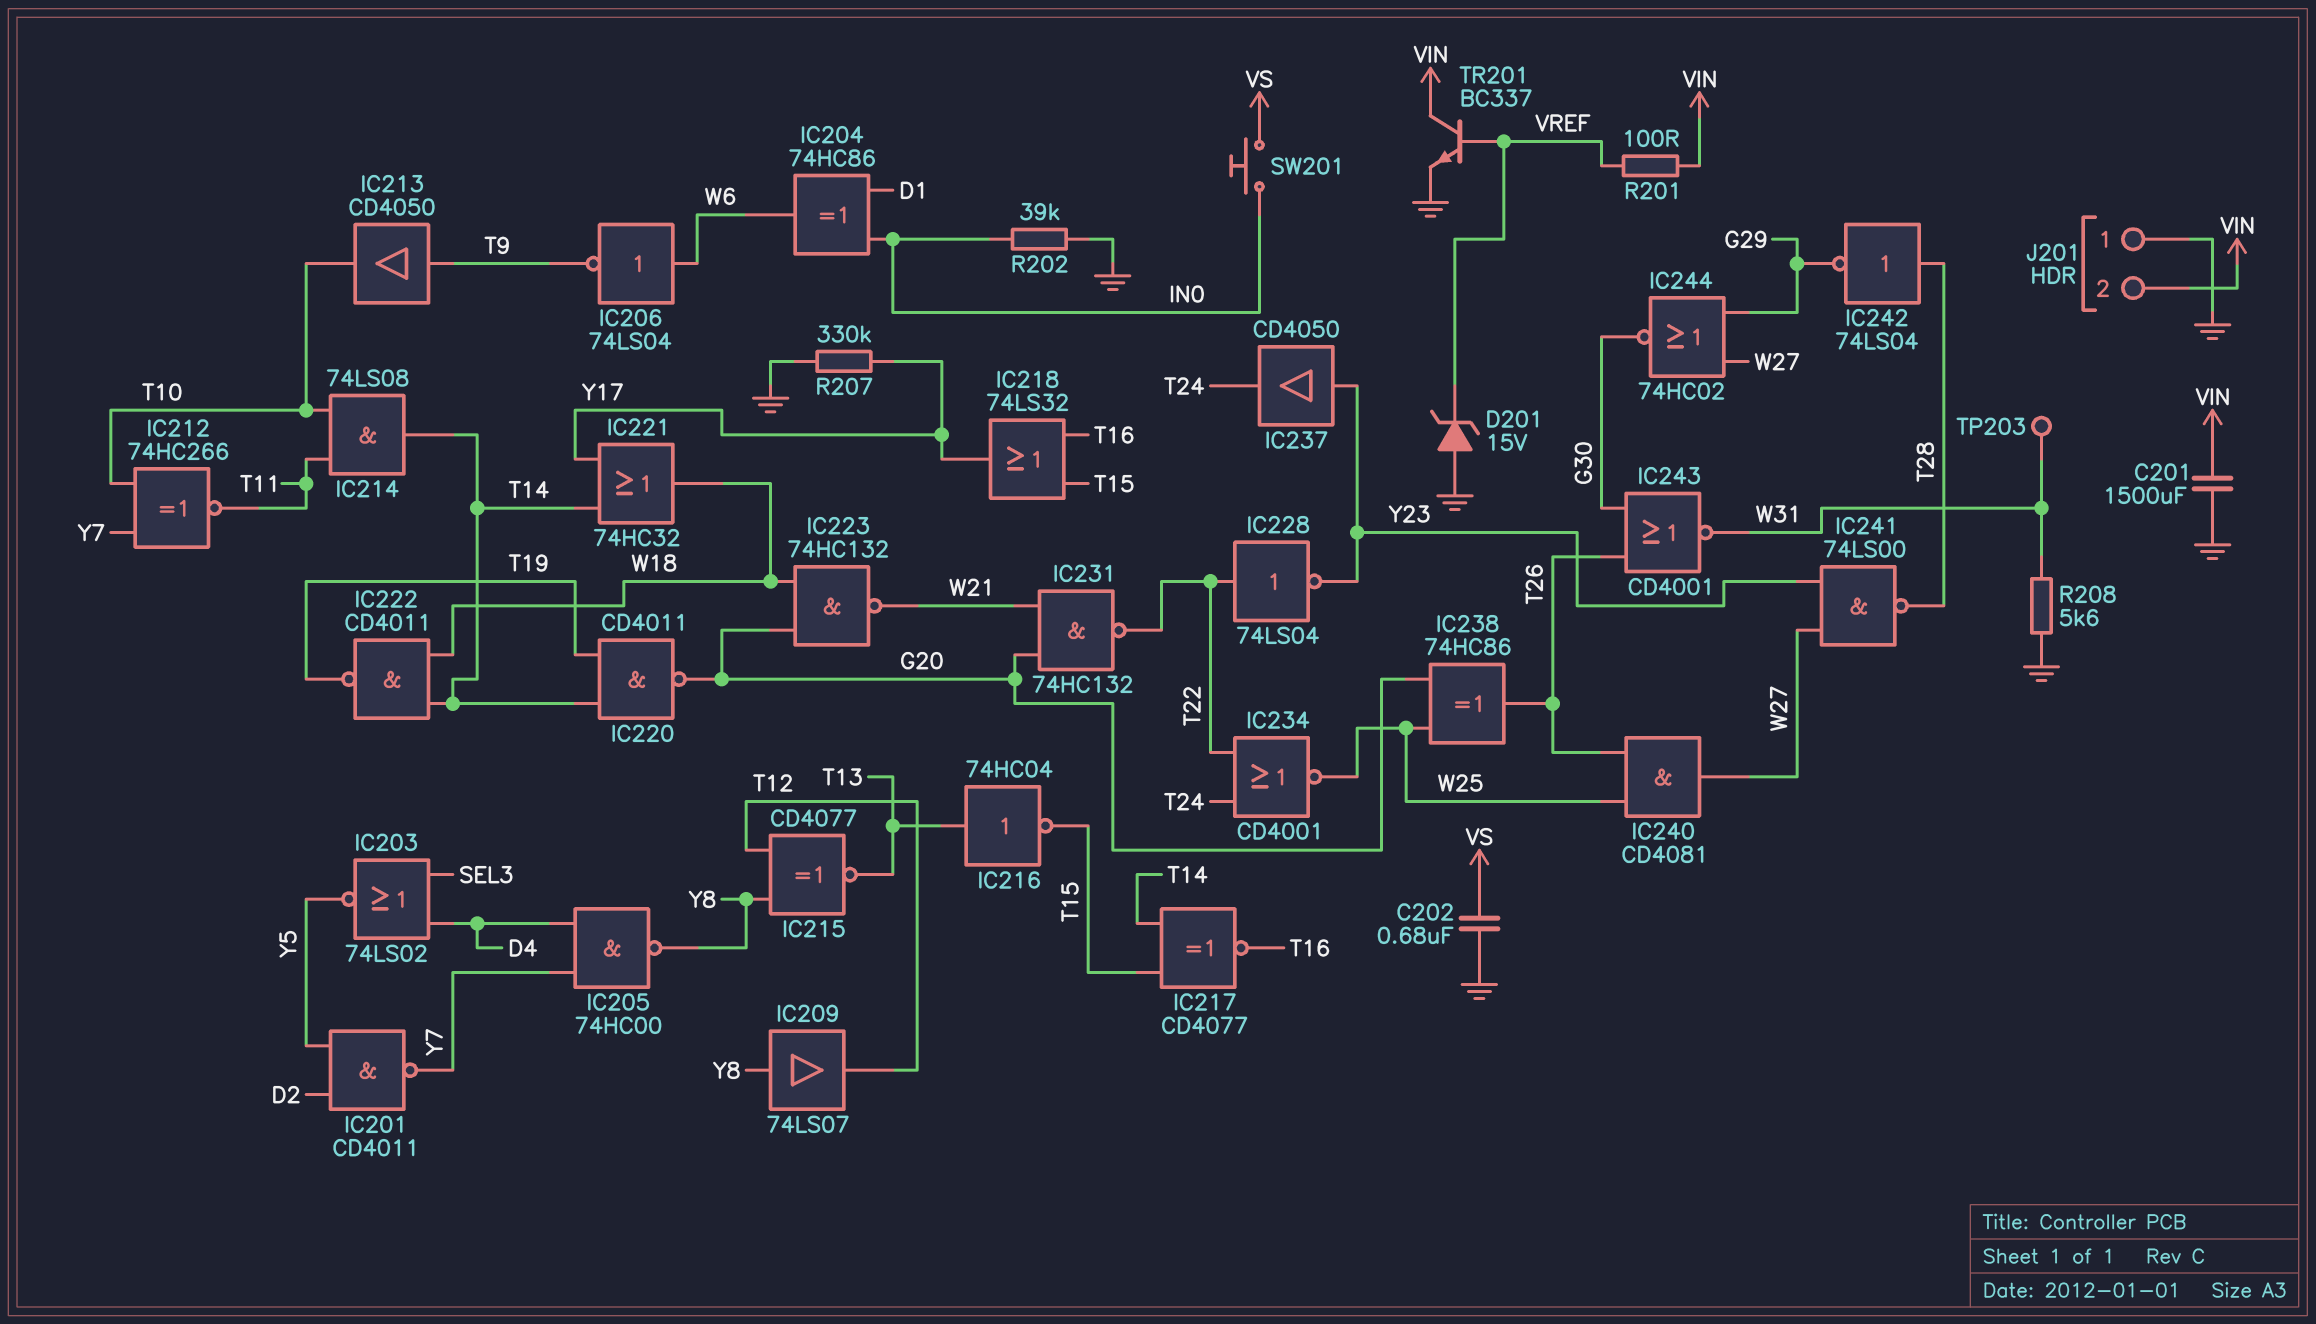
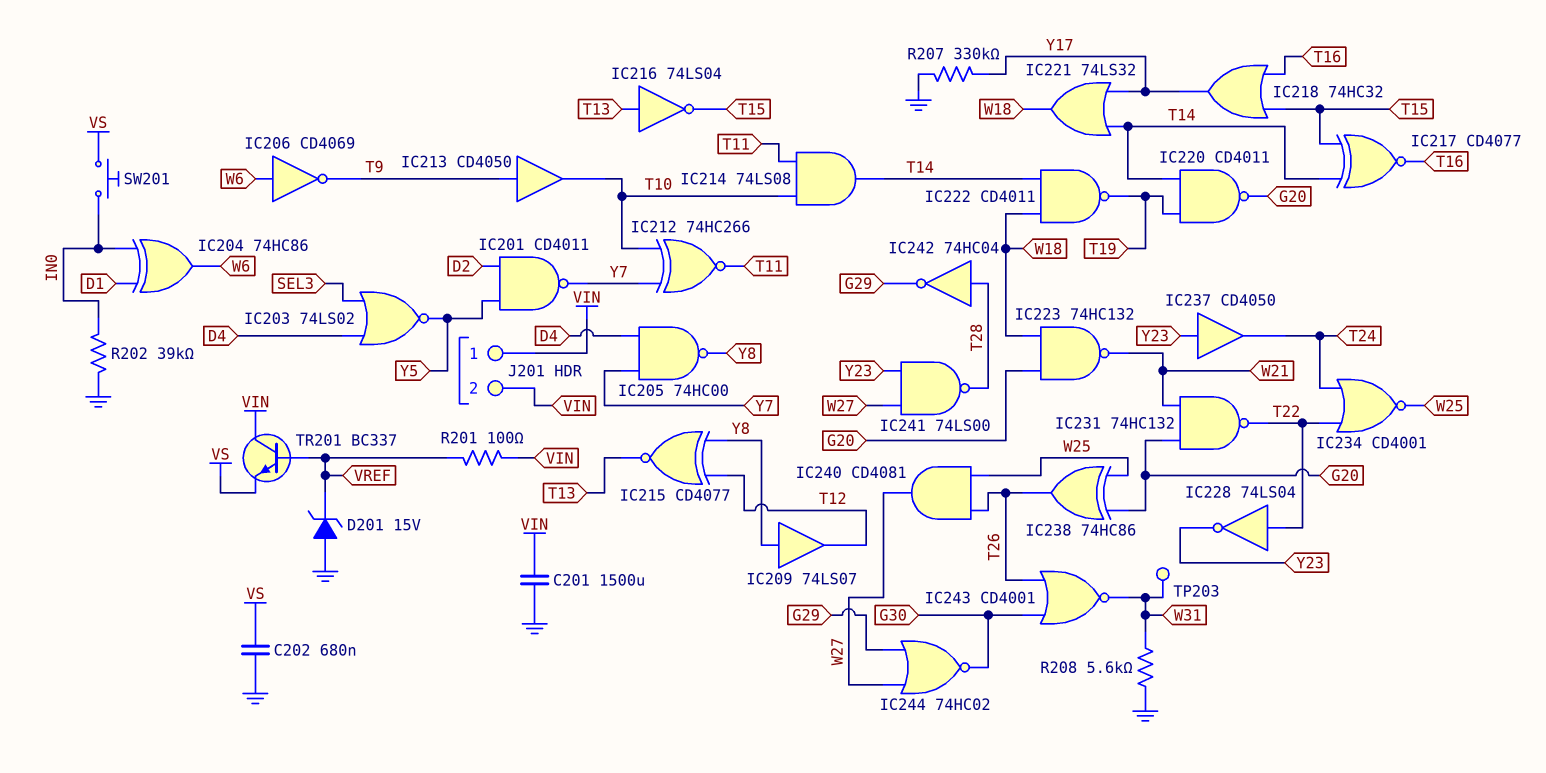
IC206: NOT 74LS04 (in W6, out T9) -> NOT CD4069 (in W6, out T9)
IC216: NOT 74HC04 (in T13, out T15) -> NOT 74LS04 (in T13, out T15)
IC218: OR 74LS32 (in T15, in T16, out Y17) -> OR 74HC32 (in T15, in T16, out Y17)
IC221: OR 74HC32 (in T14, in Y17, out W18) -> OR 74LS32 (in T14, in Y17, out W18)
IC242: NOT 74LS04 (in T28, out G29) -> NOT 74HC04 (in T28, out G29)
J201 pin 1: GND -> VIN
TR201: NPN BC337 (B VREF, C VIN, E GND) -> NPN BC337 (B VREF, C VIN, E VS)

